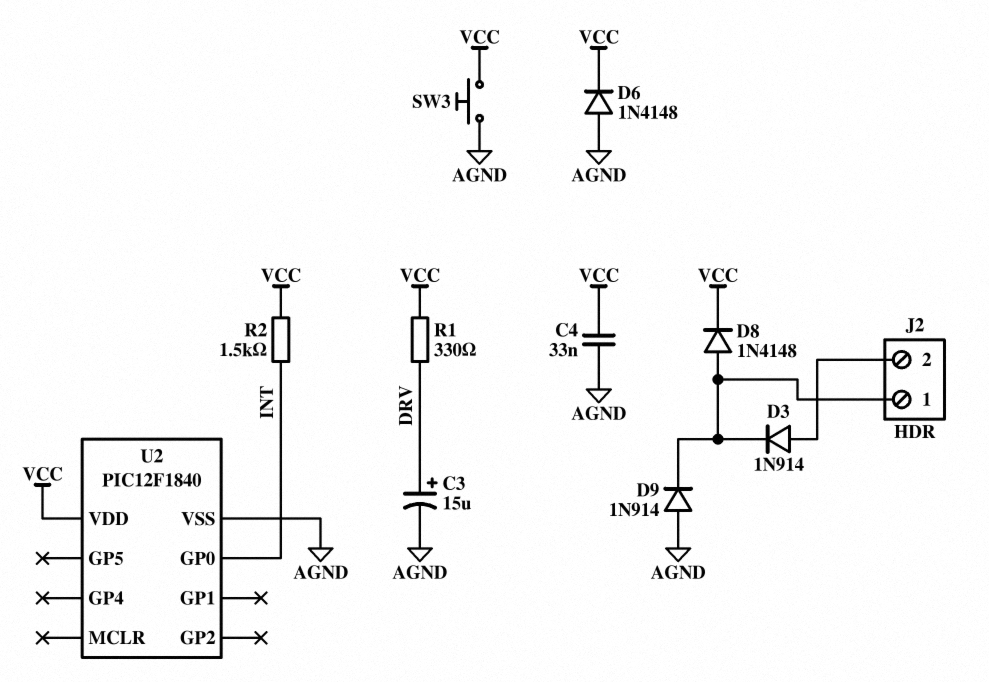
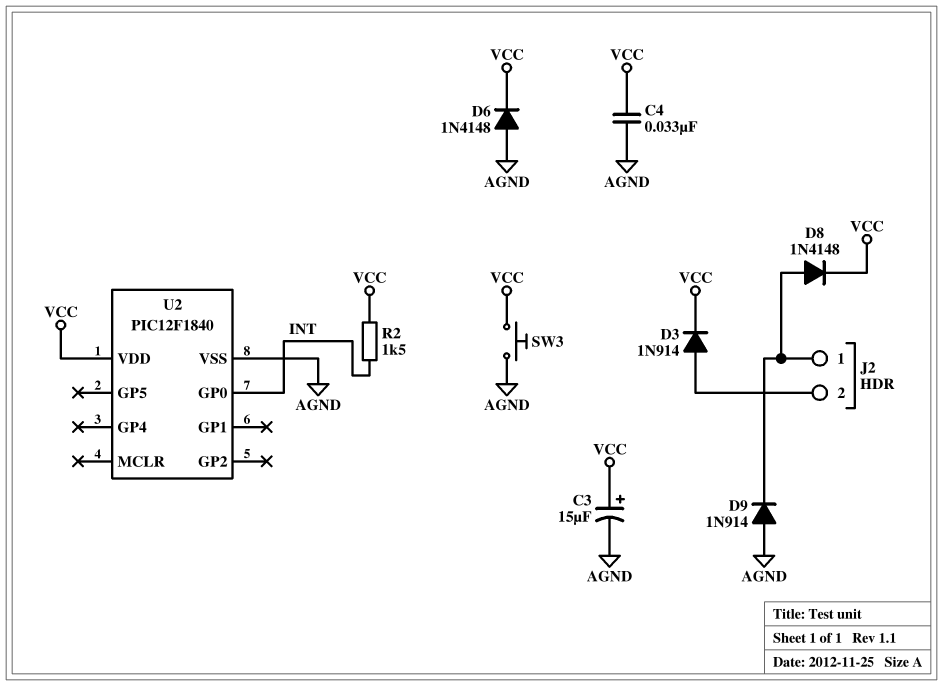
C3: 15uF (plus DRV, minus AGND) -> 15uF (plus VCC, minus AGND)
D3: diode 1N914 (A J2/2, K J2/1) -> diode 1N914 (A J2/2, K VCC)
R1: 330 (DRV, VCC) -> none

